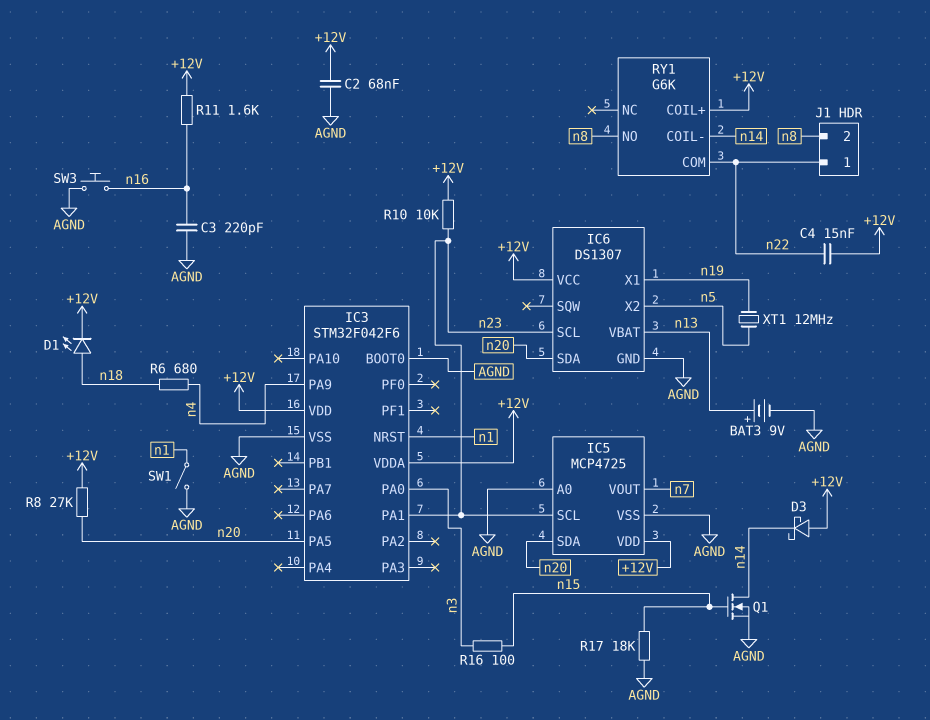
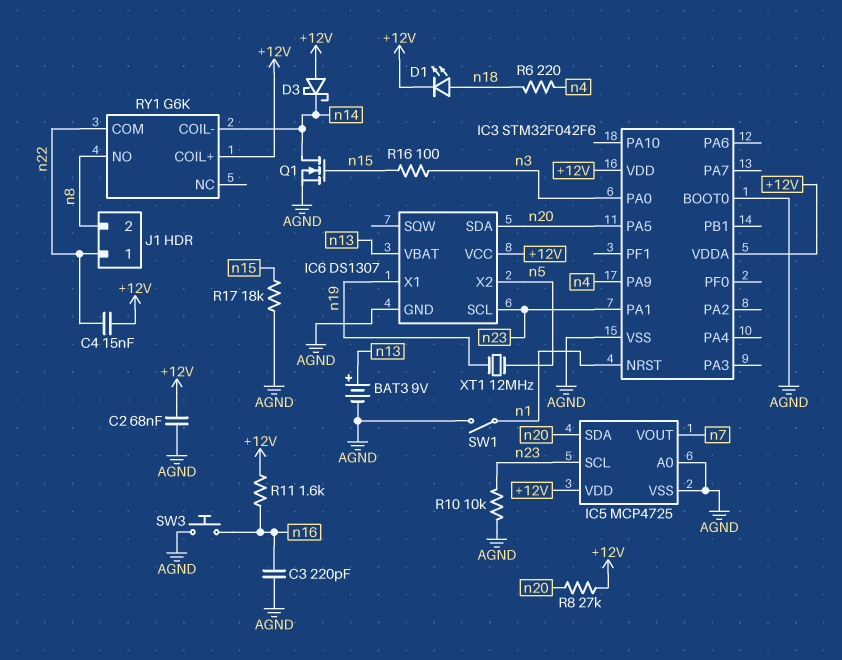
R6: 680 (n4, n18) -> 220 (n4, n18)
R10: 10k (+12V, n23) -> 10k (AGND, n23)

